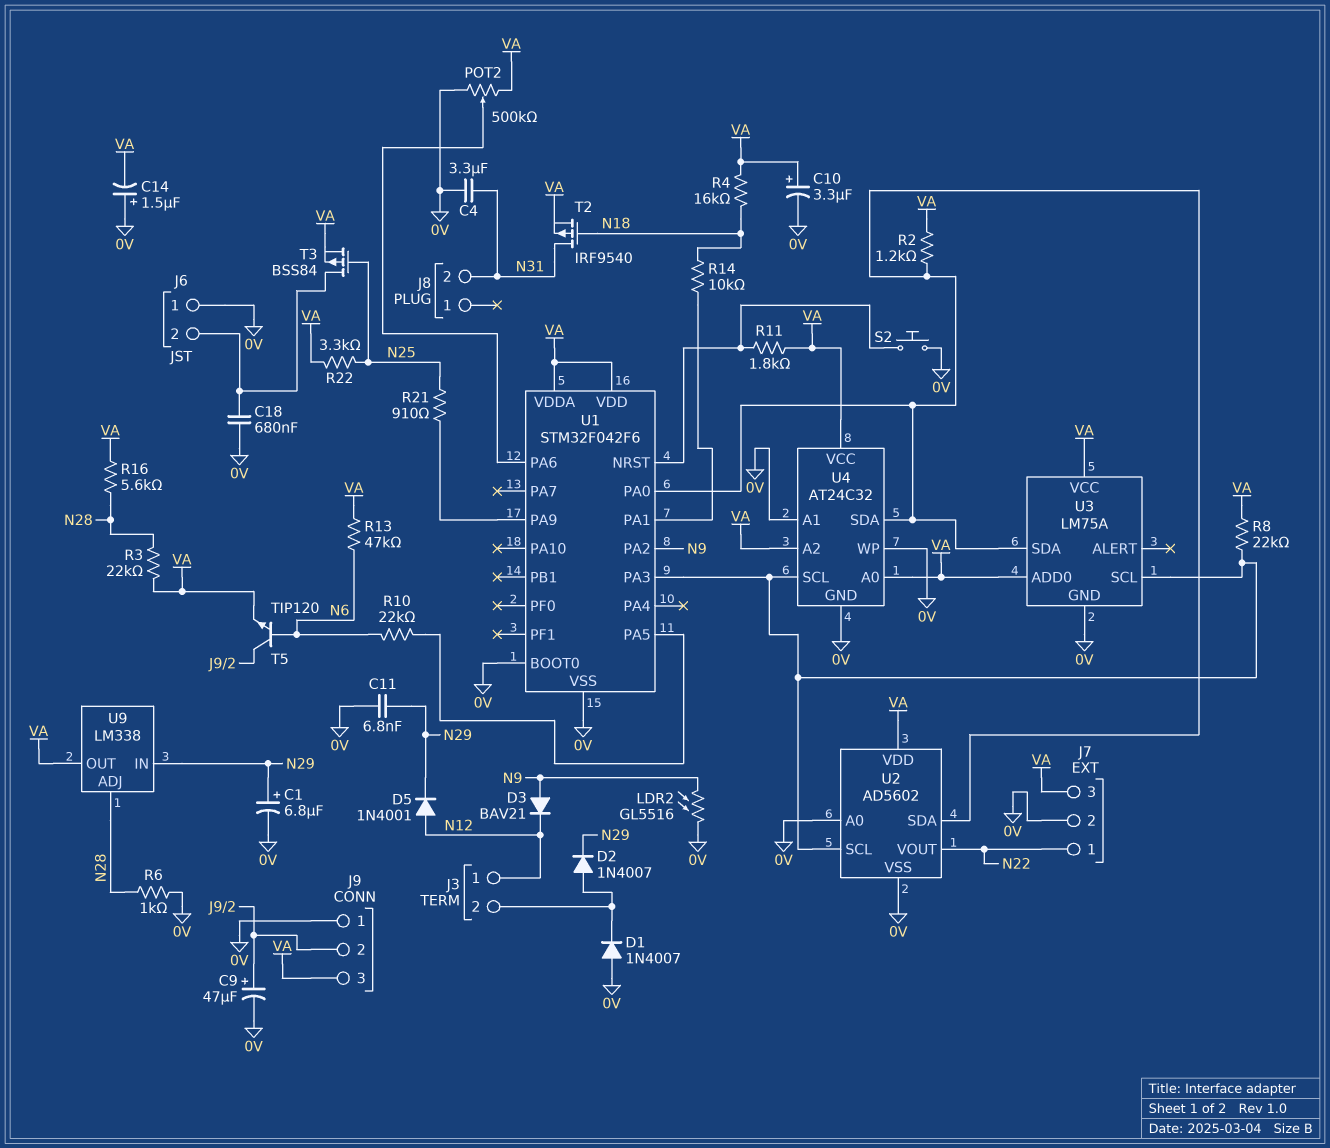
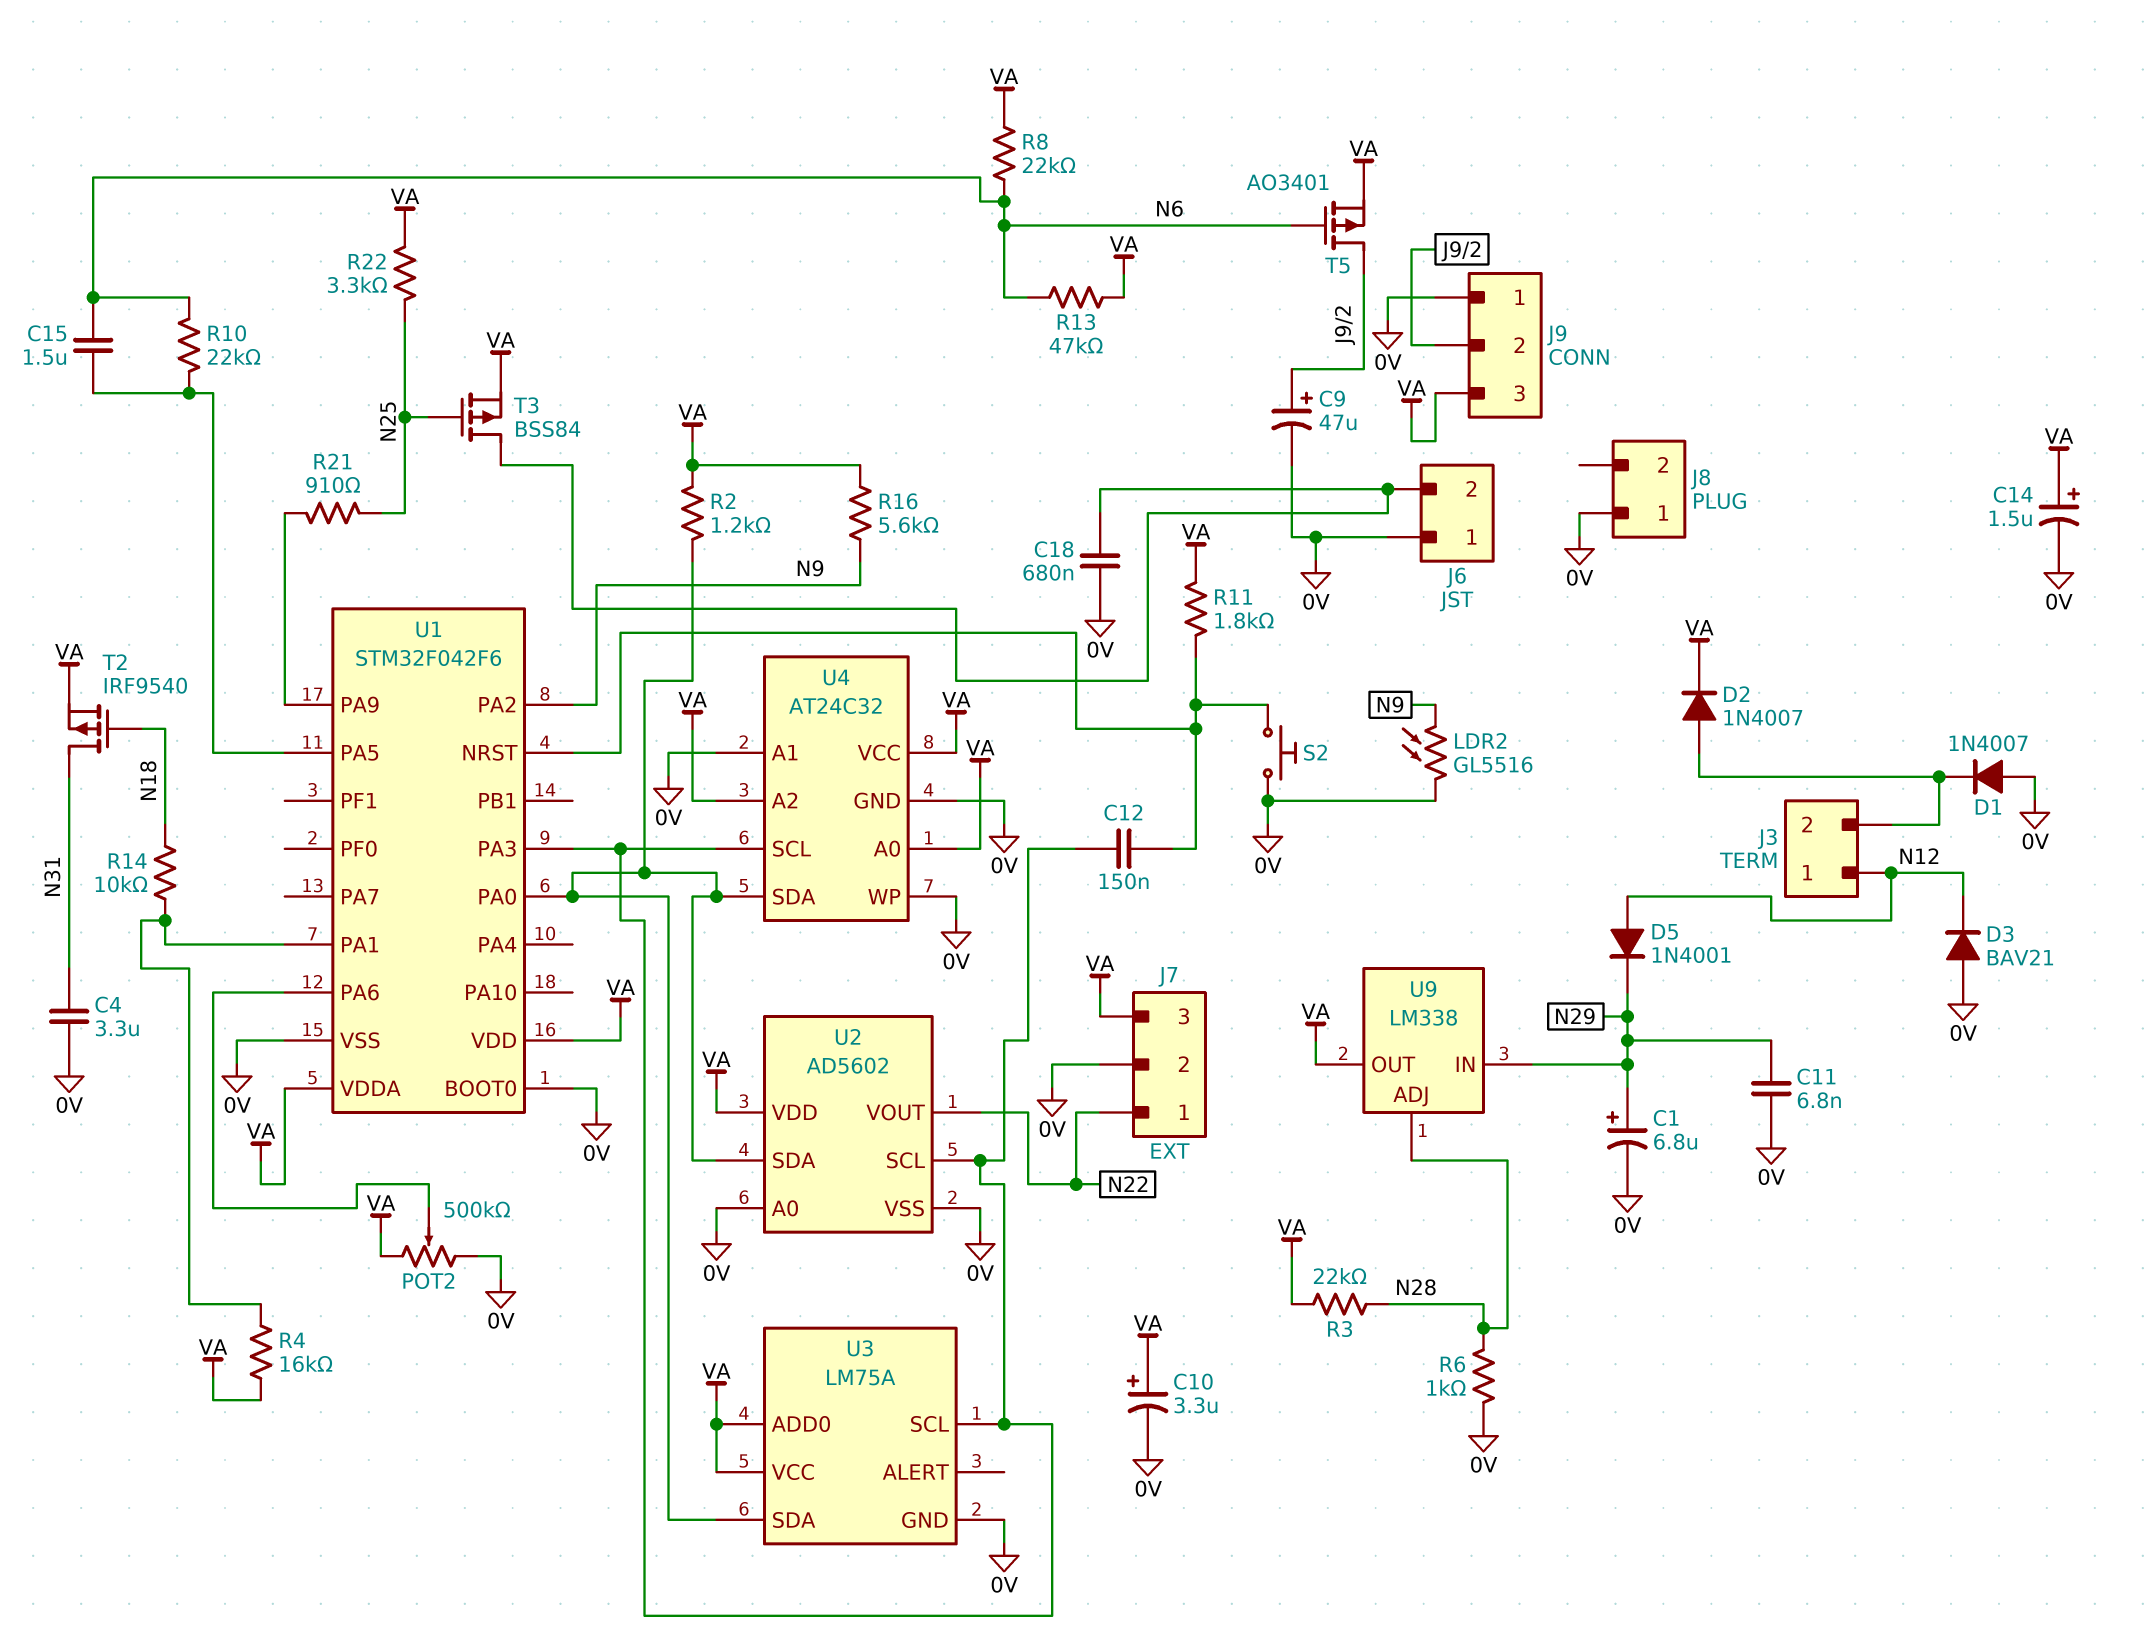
C12: none -> 150nF (U1/NRST, U1/PA3)
C14: 1.5uF (plus 0V, minus VA) -> 1.5uF (plus VA, minus 0V)
C15: none -> 1.5uF (N6, U1/PA5)
D2: diode 1N4007 (A J3/2, K N29) -> diode 1N4007 (A J3/2, K VA)
D3: diode BAV21 (A N9, K N12) -> diode BAV21 (A 0V, K N12)
J8 pin 1: none -> 0V
J8 pin 2: N31 -> none
R4: 16k (N18, VA) -> 16k (U1/PA1, VA)
R8: 22k (U1/PA3, VA) -> 22k (N6, VA)
R16: 5.6k (N28, VA) -> 5.6k (N9, VA)
T5: NPN TIP120 (B N6, C J9/2, E VA) -> PMOS AO3401 (G N6, D J9/2, S VA)

